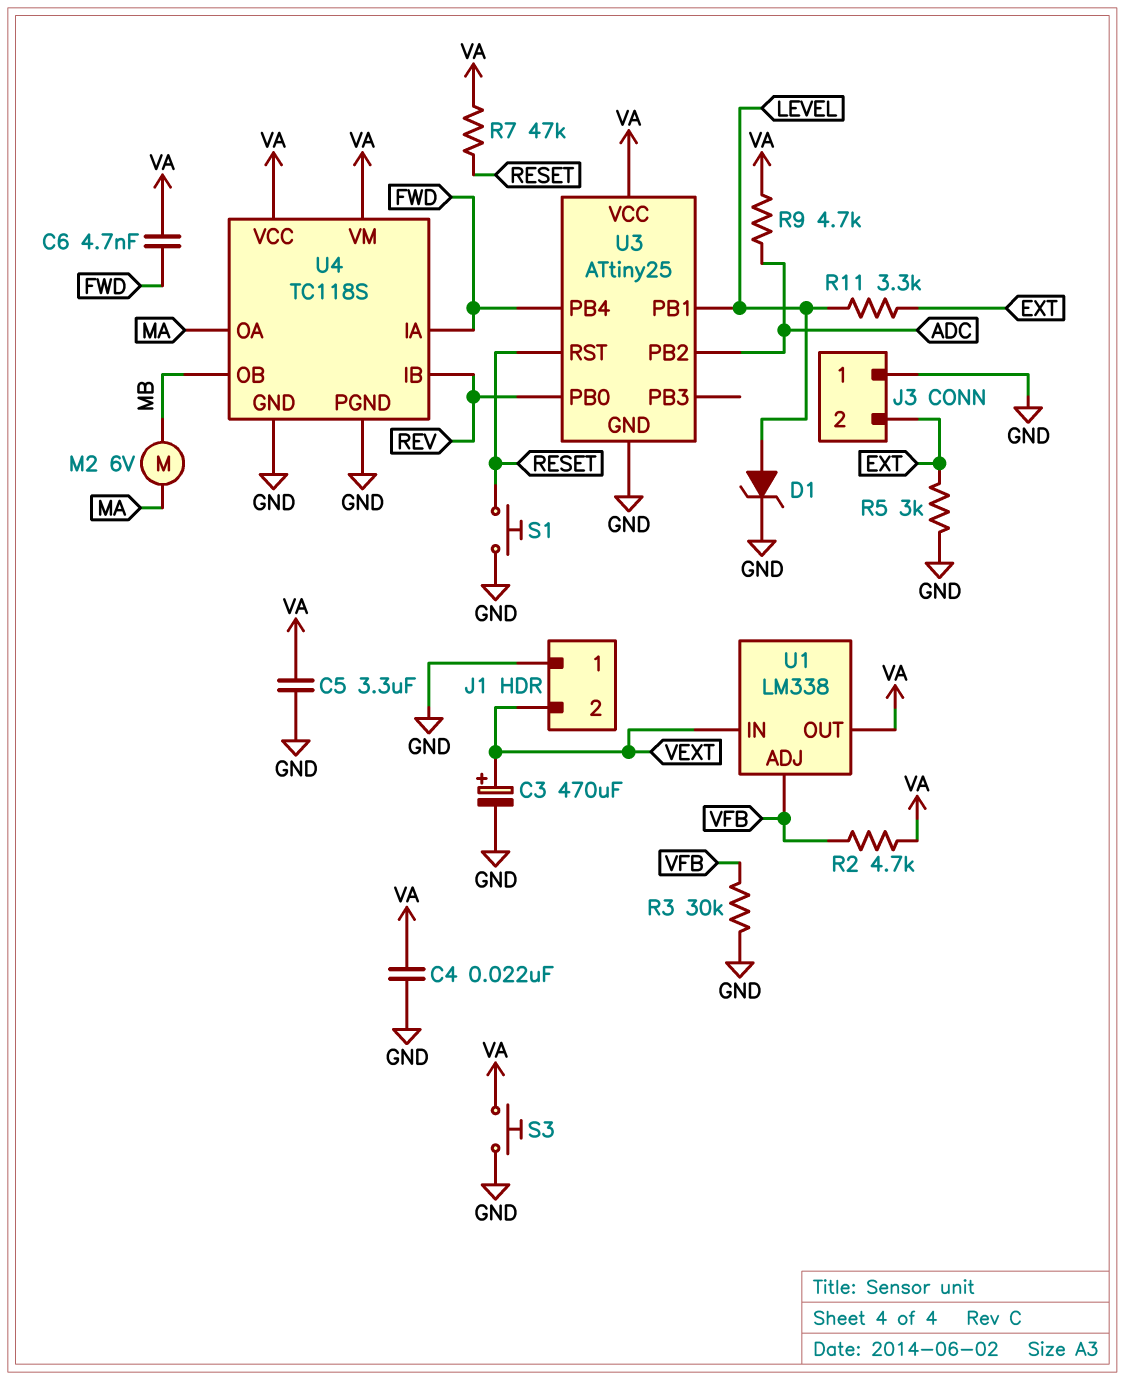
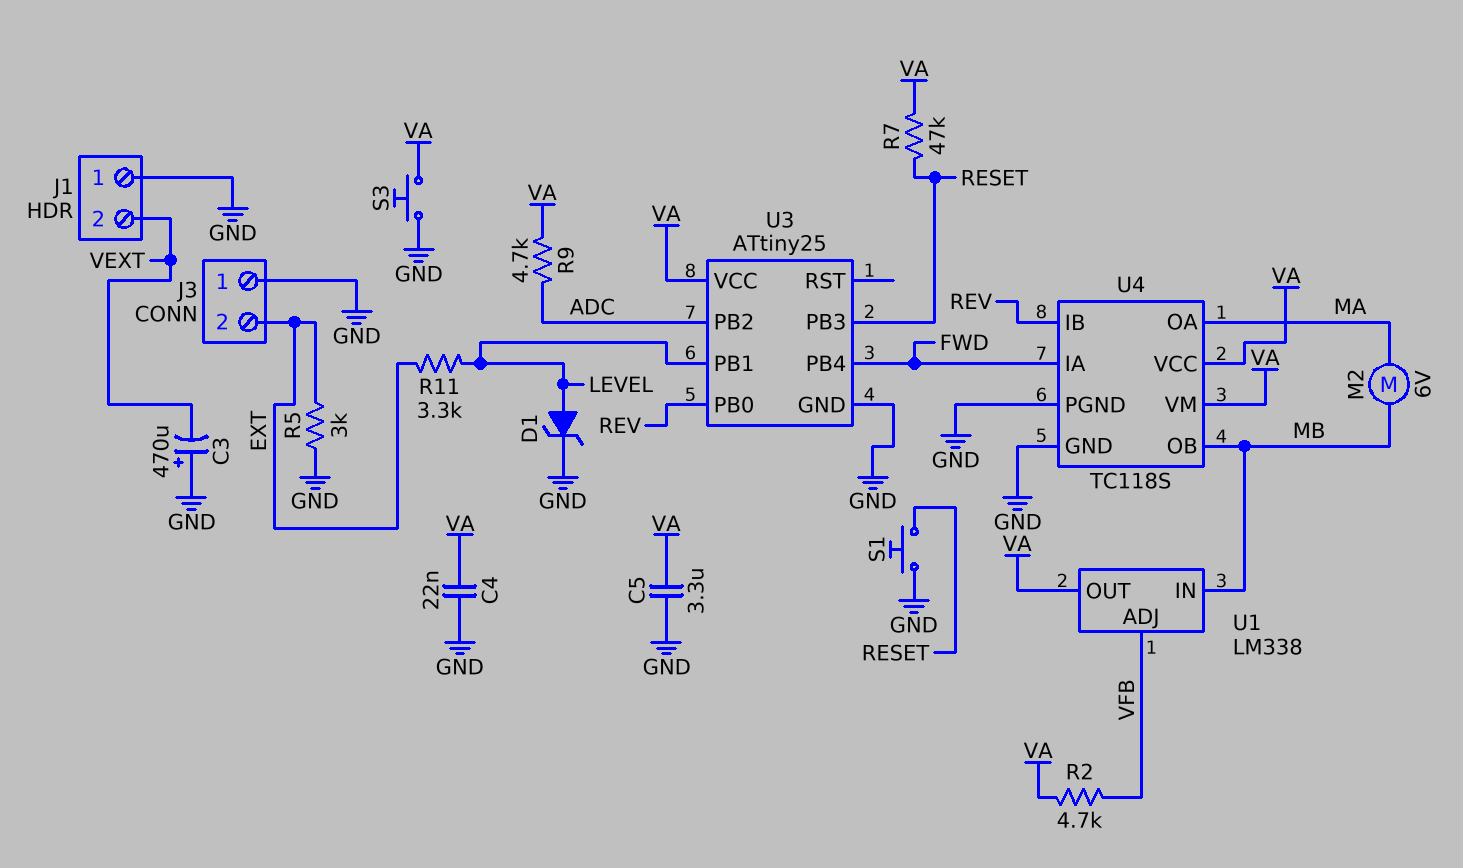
C3: 470uF (plus VEXT, minus GND) -> 470uF (plus GND, minus VEXT)
C6: 4.7nF (FWD, VA) -> none
R3: 30k (GND, VFB) -> none
U1 pin IN: VEXT -> MB
U3 pin PB3: none -> RESET
U3 pin RST: RESET -> none

